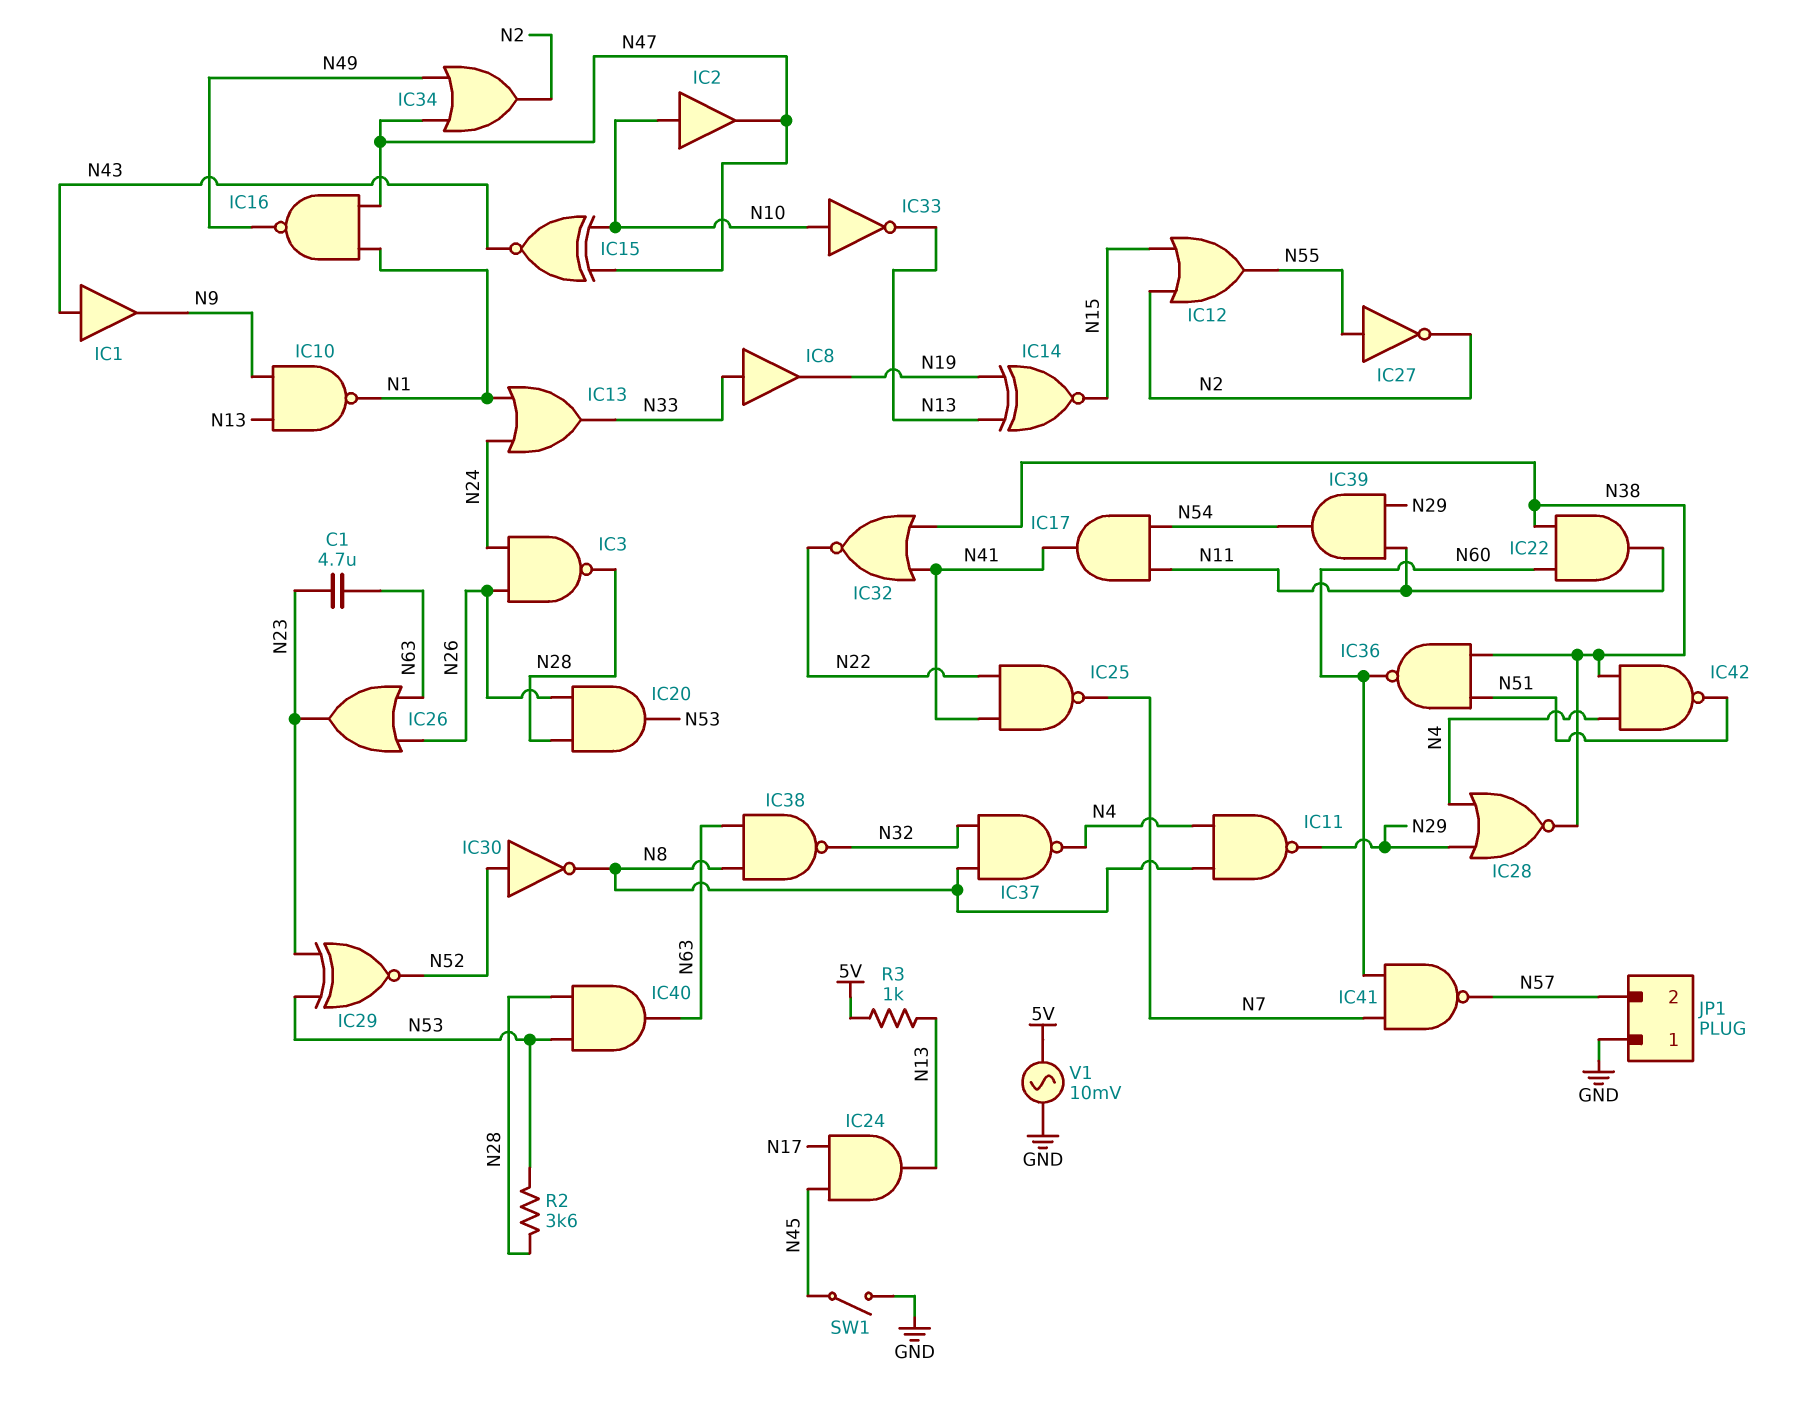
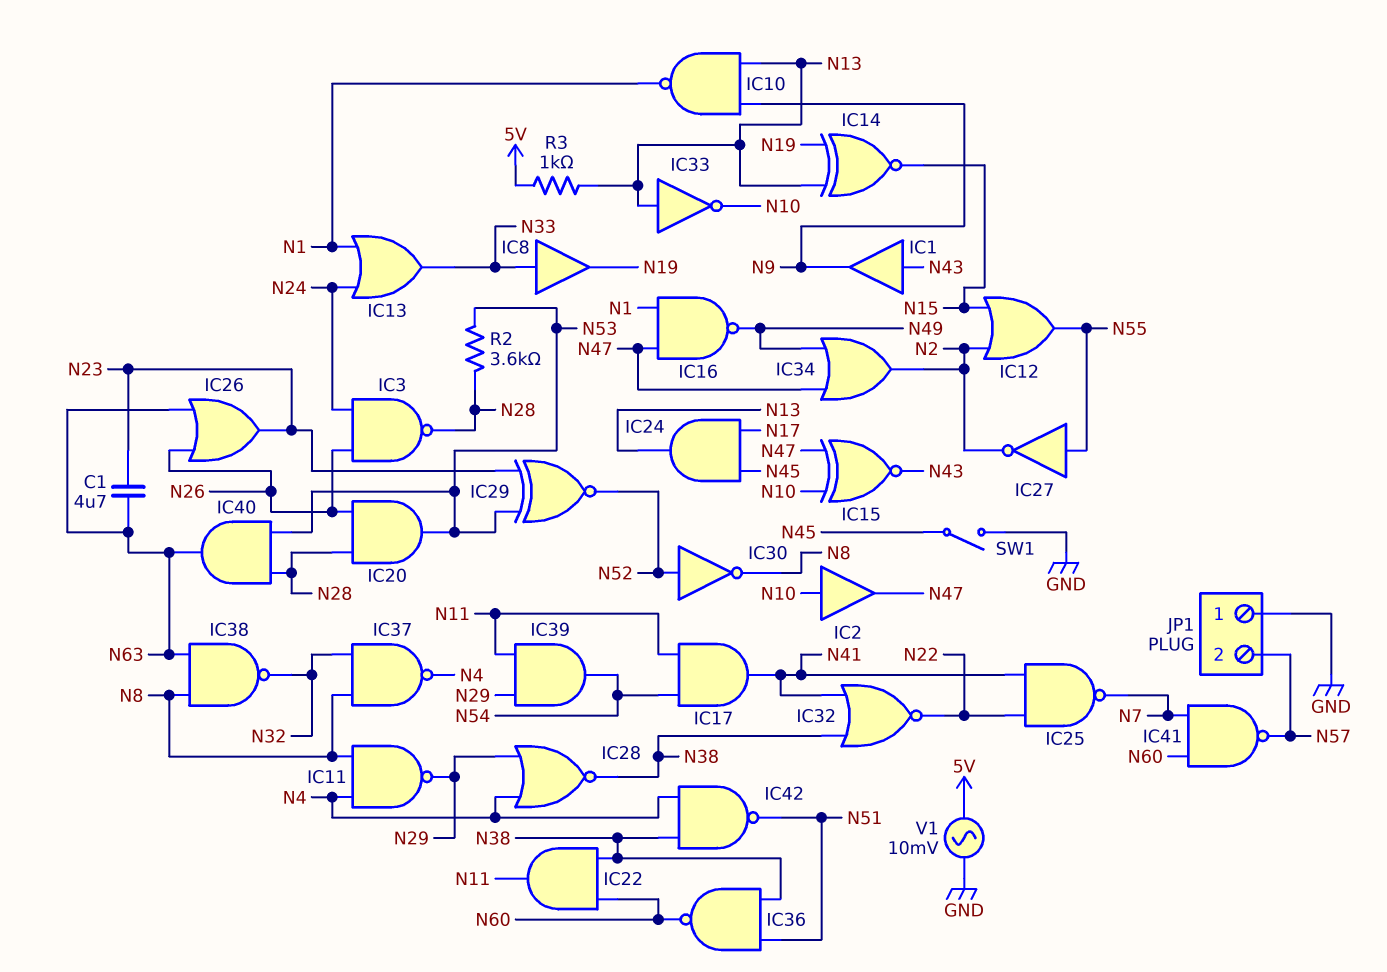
IC33: NOT (in N10, out N13) -> NOT (in N13, out N10)

